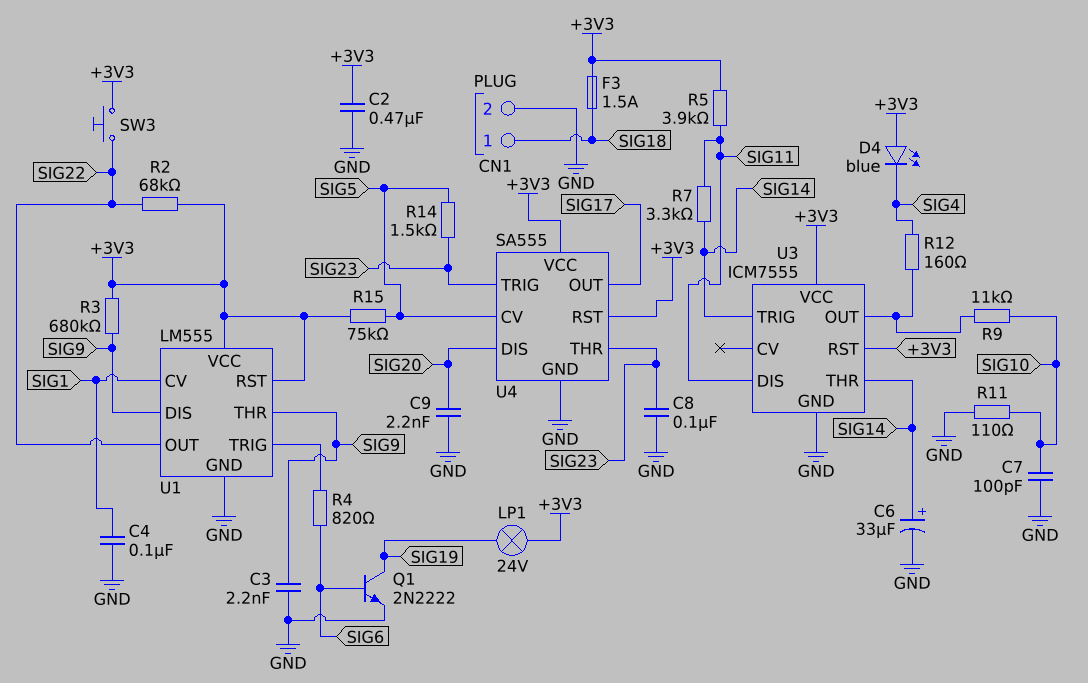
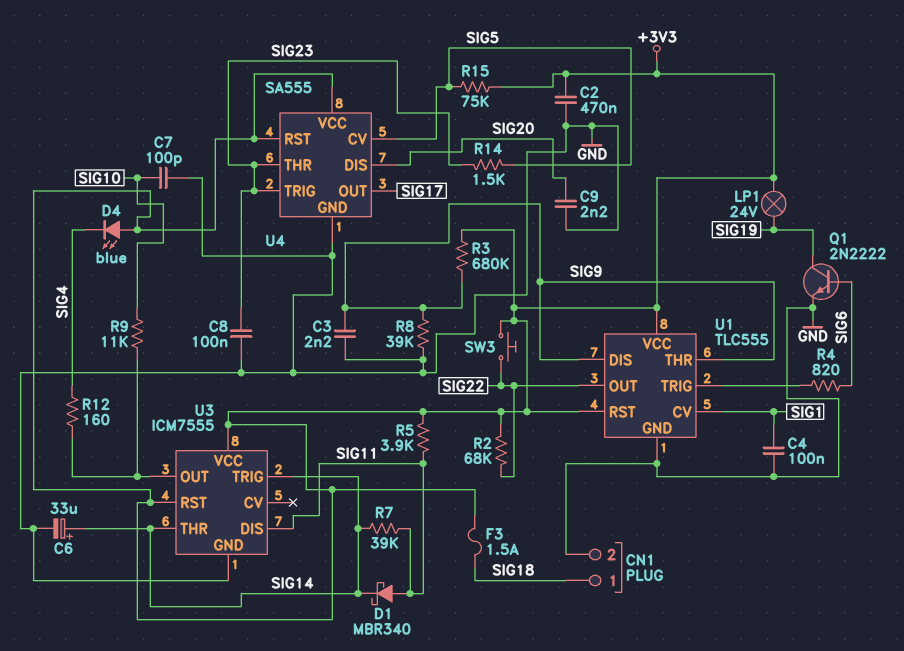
D1: none -> schottky MBR340 (A SIG11, K SIG14)
R7: 3.3k (SIG11, SIG14) -> 39k (SIG11, SIG14)
R8: none -> 39k (GND, SIG9)
R11: 110 (GND, SIG10) -> none
U1: LM555 -> TLC555

